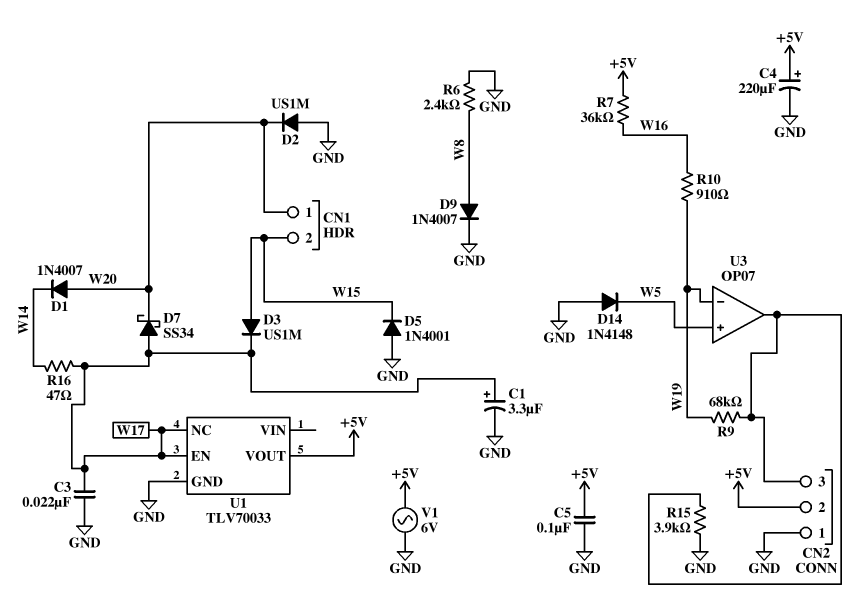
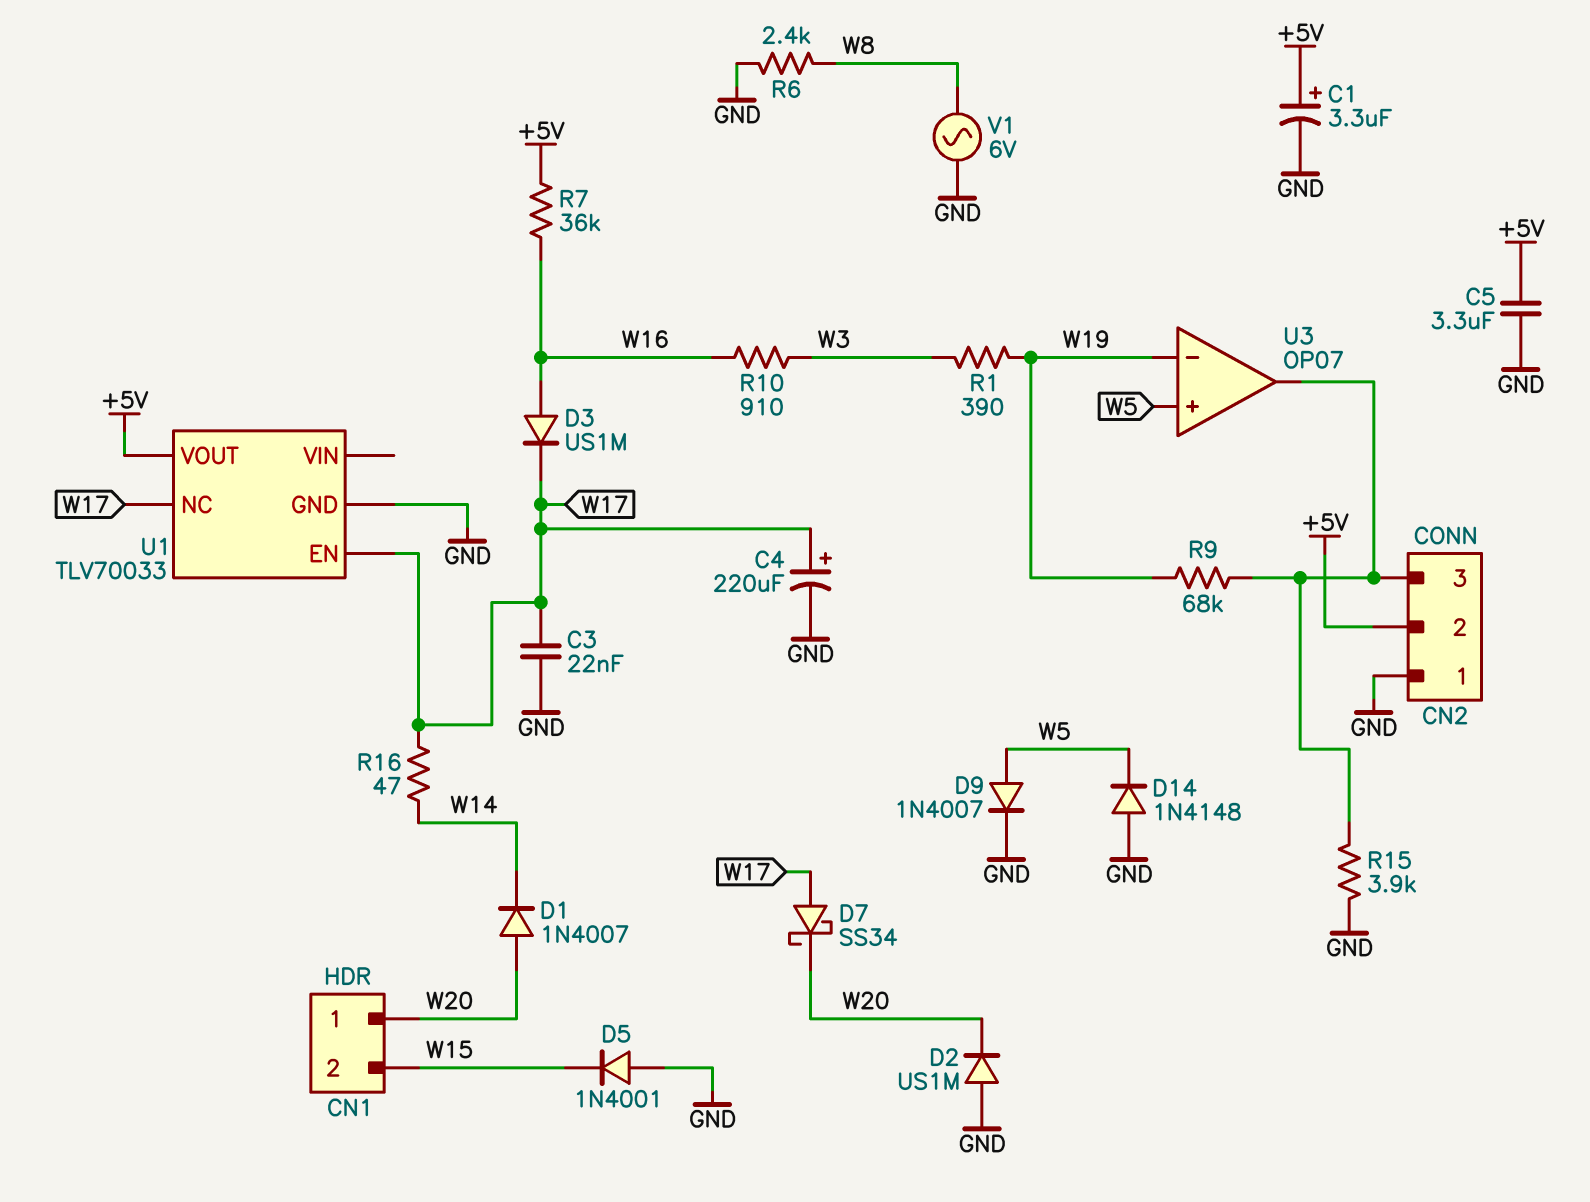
C1: 3.3uF (plus W17, minus GND) -> 3.3uF (plus +5V, minus GND)
C4: 220uF (plus +5V, minus GND) -> 220uF (plus W17, minus GND)
C5: 100nF (+5V, GND) -> 3.3uF (+5V, GND)
D3: diode US1M (A W15, K W17) -> diode US1M (A W16, K W17)
D9: diode 1N4007 (A W8, K GND) -> diode 1N4007 (A W5, K GND)
R1: none -> 390 (W3, W19)
R10: 910 (W16, W19) -> 910 (W3, W16)
V1: AC 6V (+5V, GND) -> AC 6V (GND, W8)

